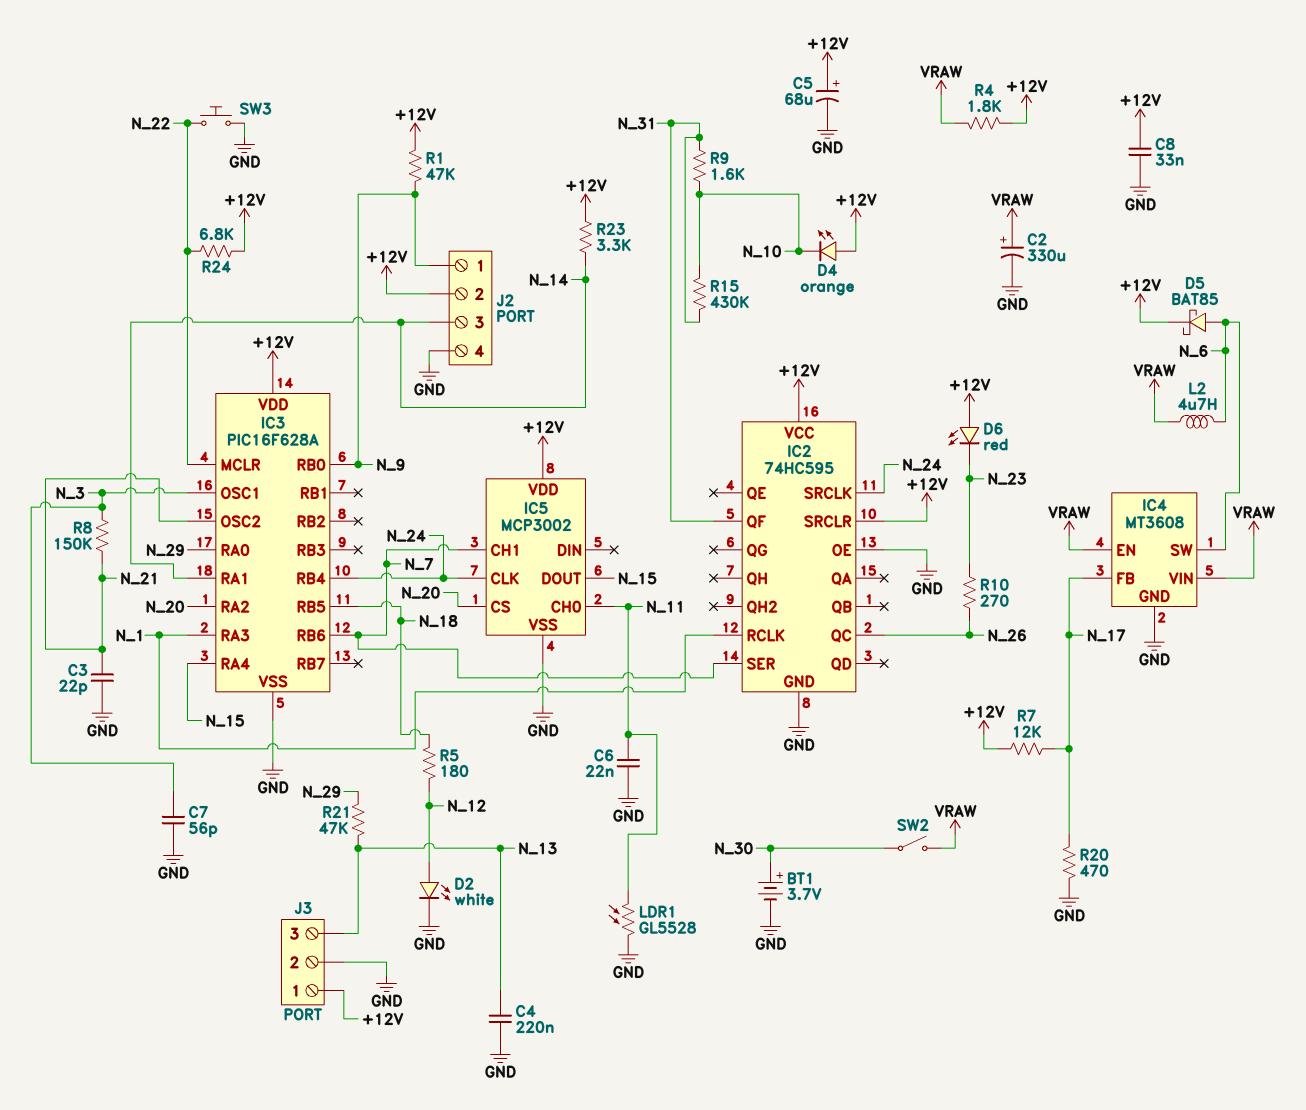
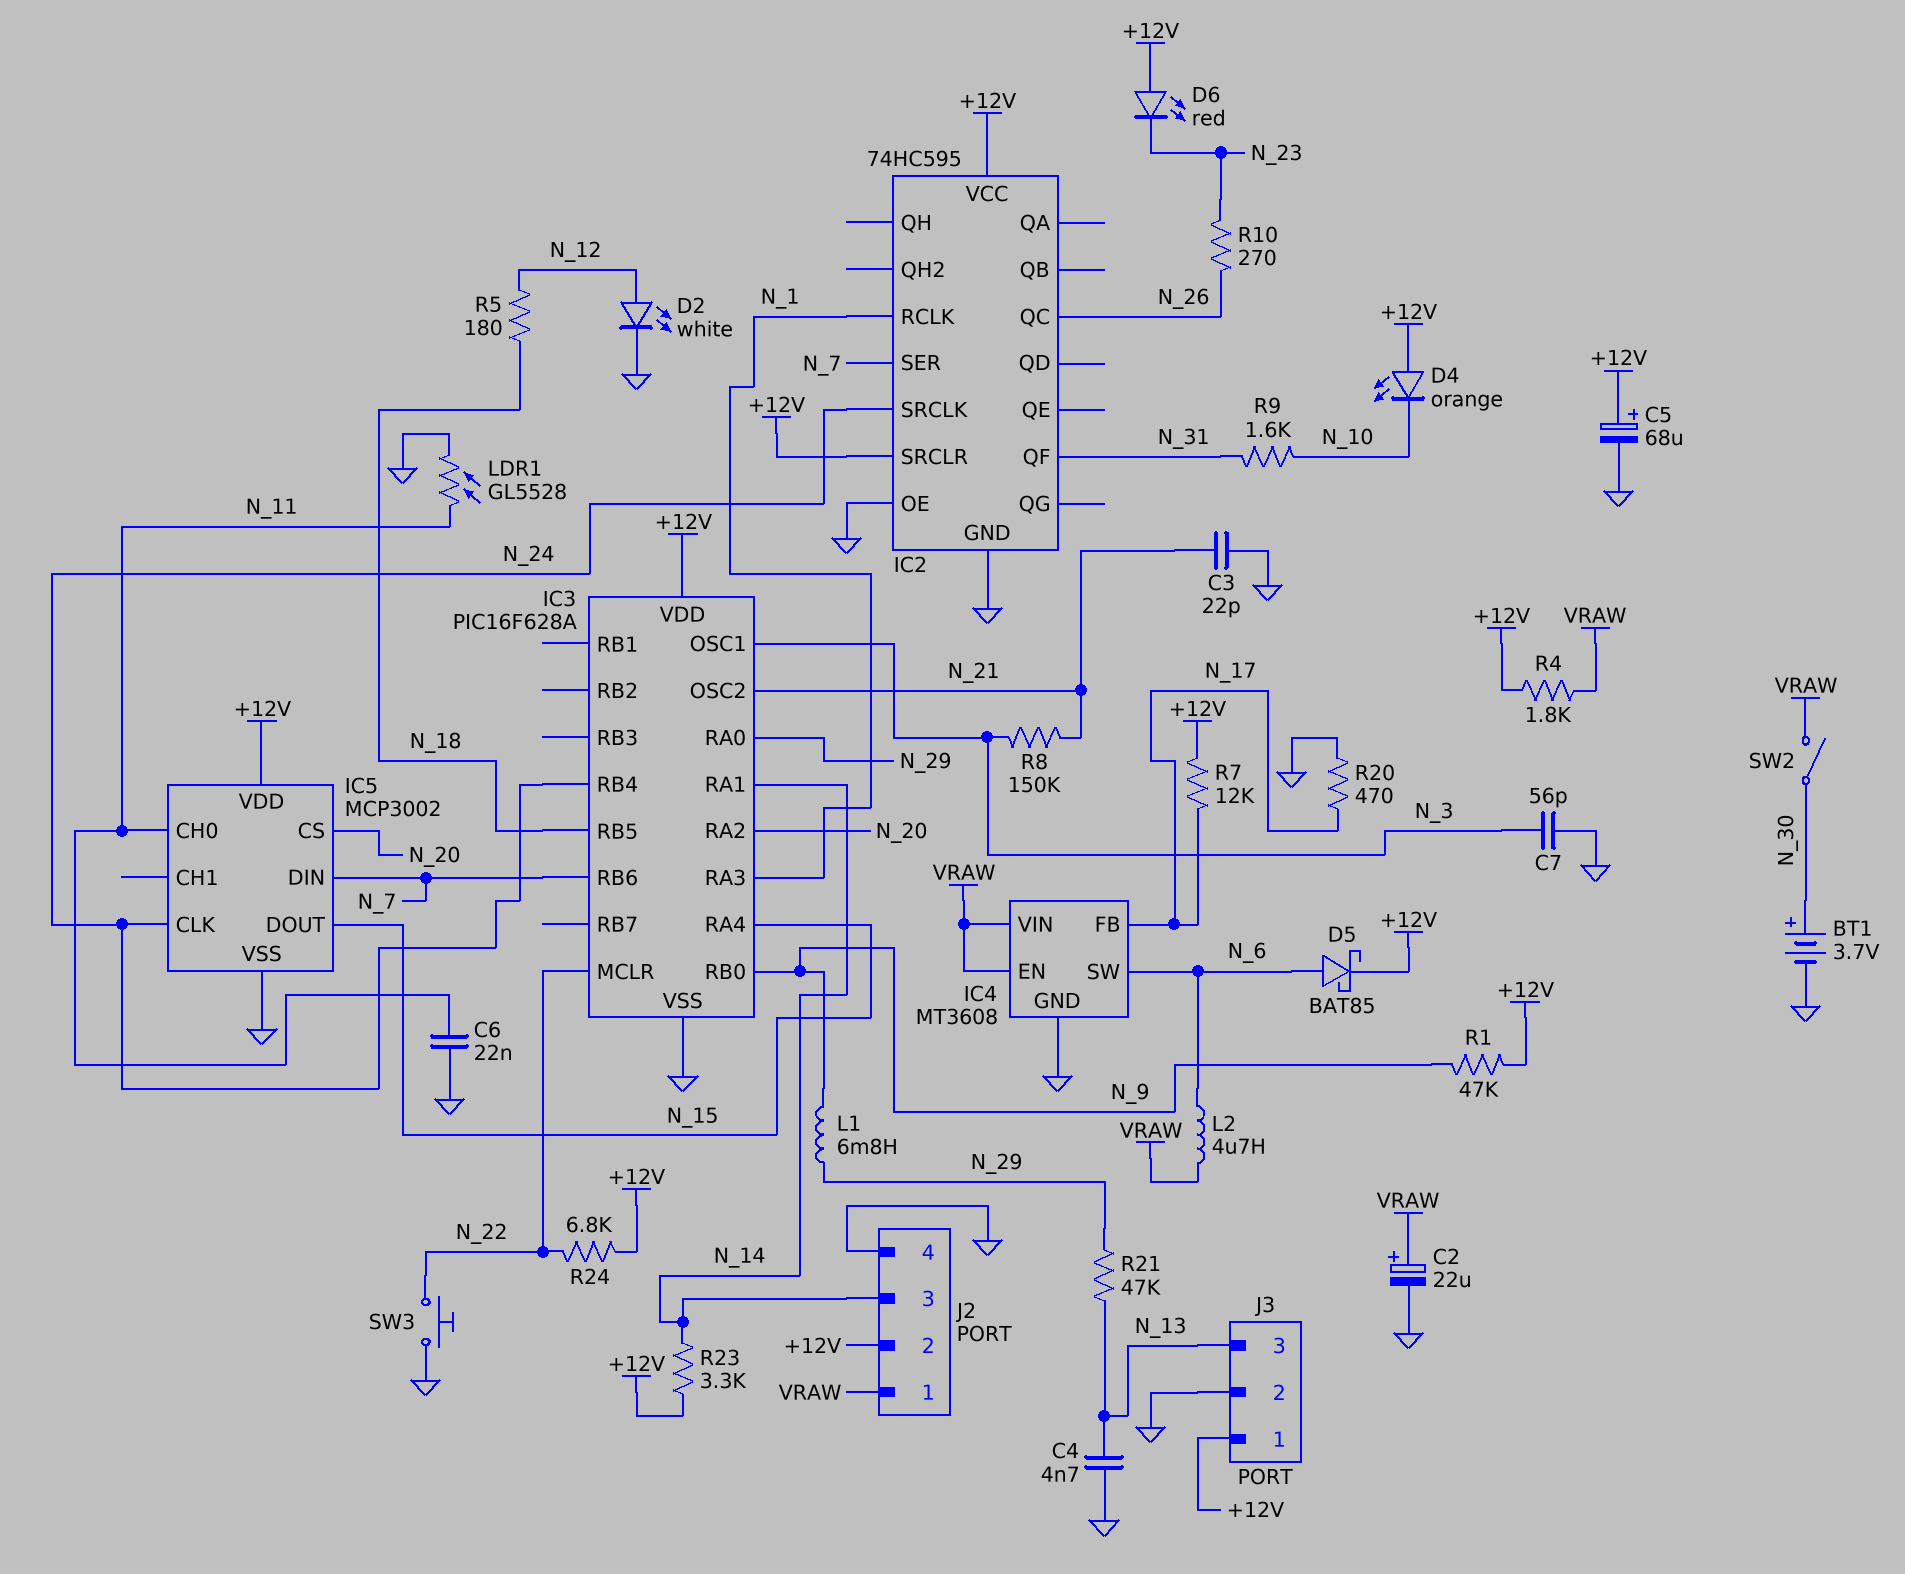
C2: 330uF (plus VRAW, minus GND) -> 22uF (plus VRAW, minus GND)
C4: 220nF (GND, N_13) -> 4.7nF (GND, N_13)
C8: 33nF (+12V, GND) -> none
IC5 pin CH1: N_7 -> none
IC5 pin DIN: none -> N_7
J2 pin 1: N_9 -> VRAW
L1: none -> 6.8mH (N_9, N_29)
R15: 430k (N_10, N_31) -> none

